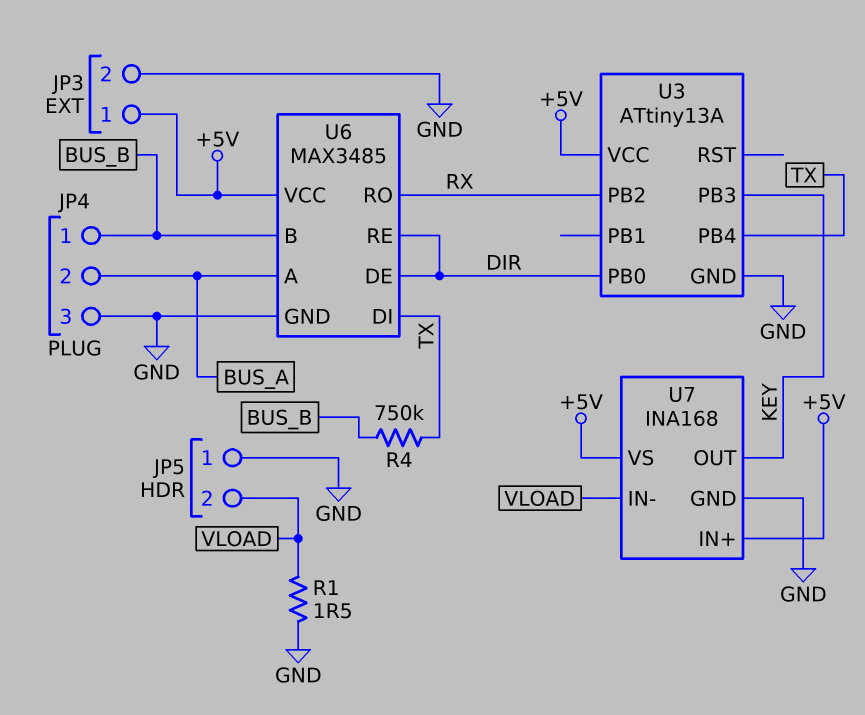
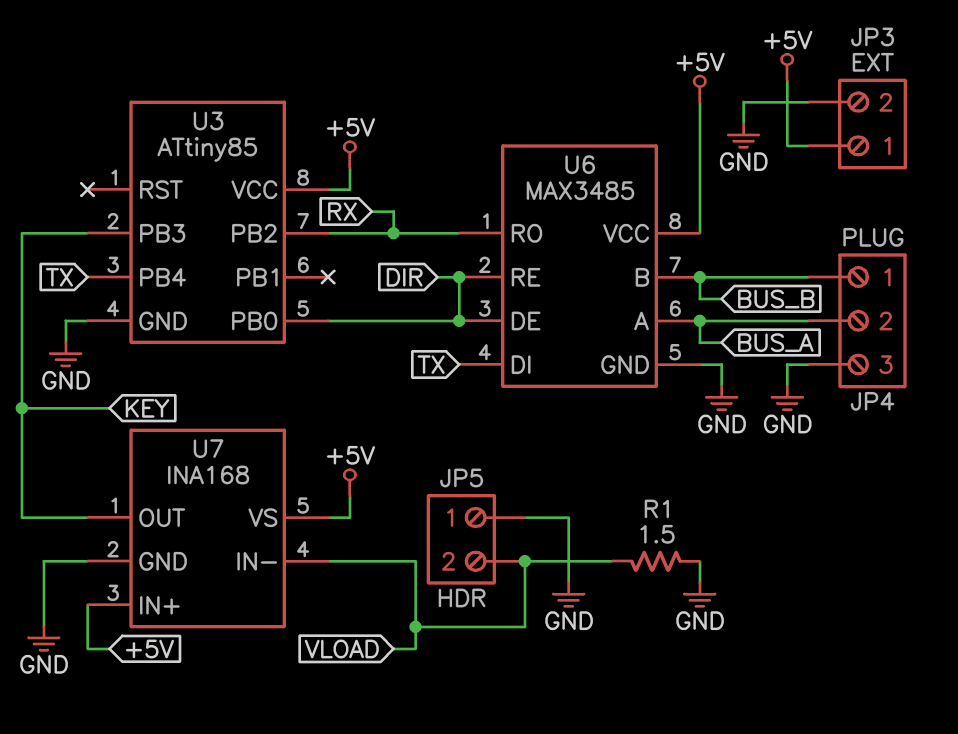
R4: 750k (BUS_B, TX) -> none
U3: ATtiny13A -> ATtiny85

